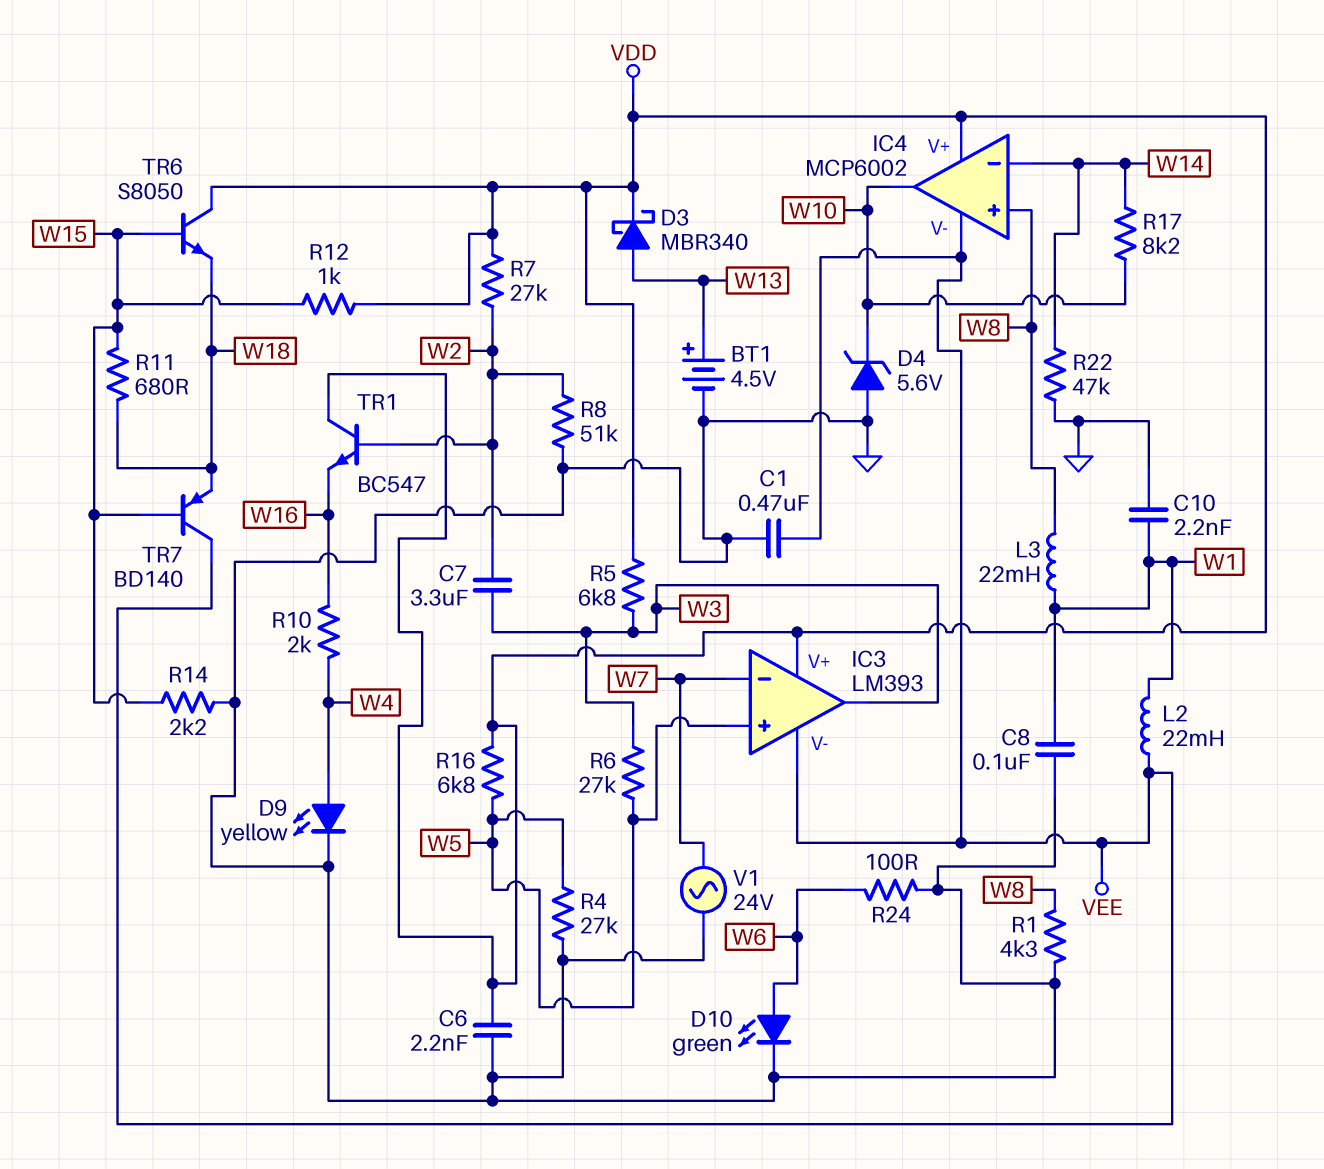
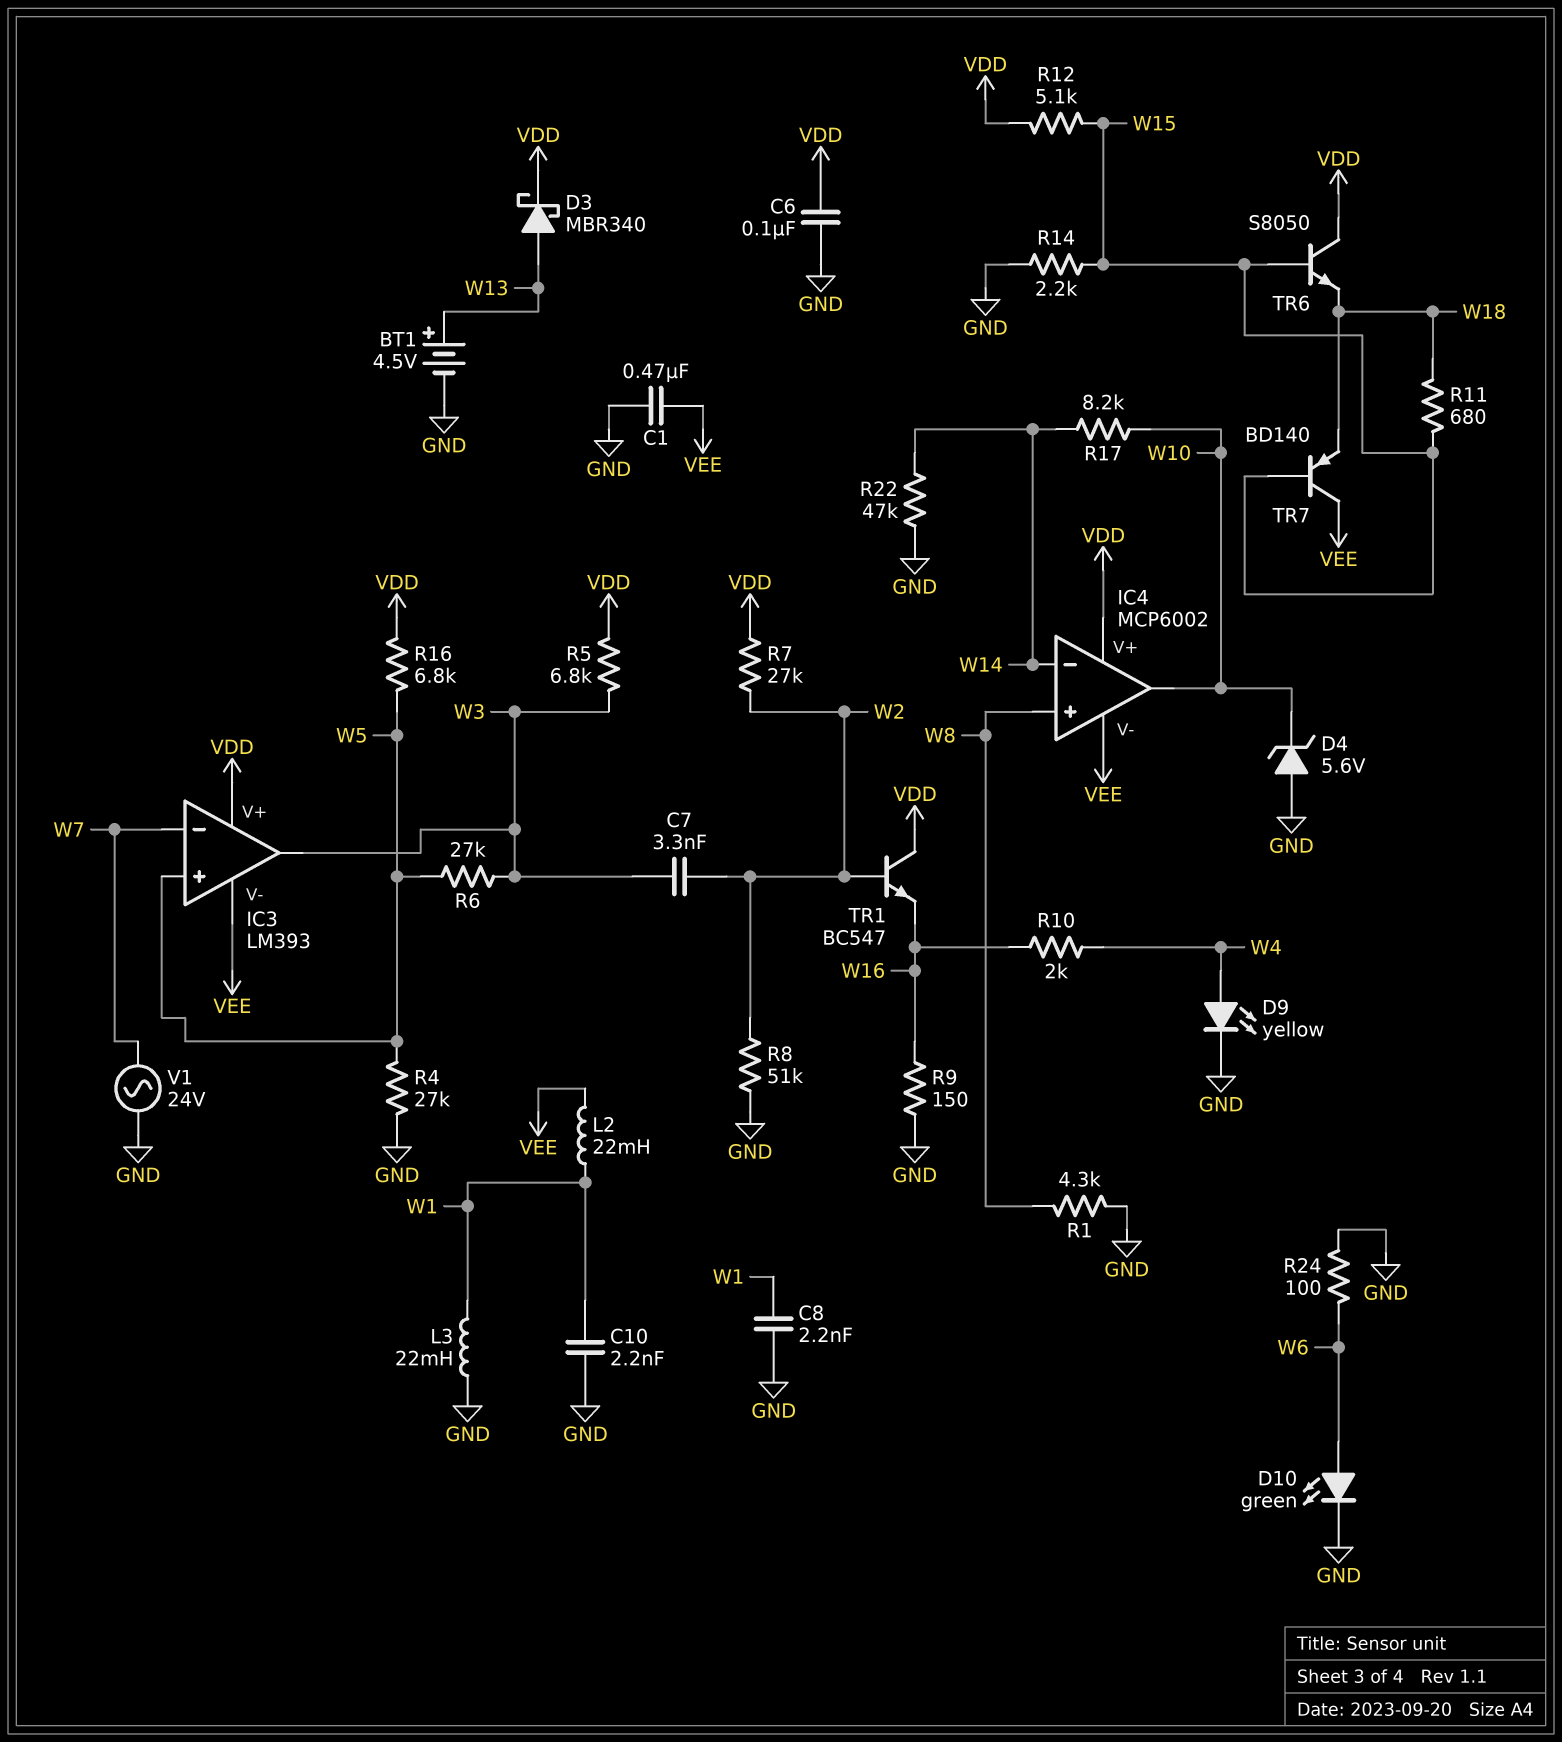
C6: 2.2nF (GND, VDD) -> 100nF (GND, VDD)
C7: 3.3uF (W2, W3) -> 3.3nF (W2, W3)
C8: 100nF (GND, W1) -> 2.2nF (GND, W1)
L3: 22mH (W1, W8) -> 22mH (GND, W1)
R9: none -> 150 (GND, W16)
R12: 1k (VDD, W15) -> 5.1k (VDD, W15)

